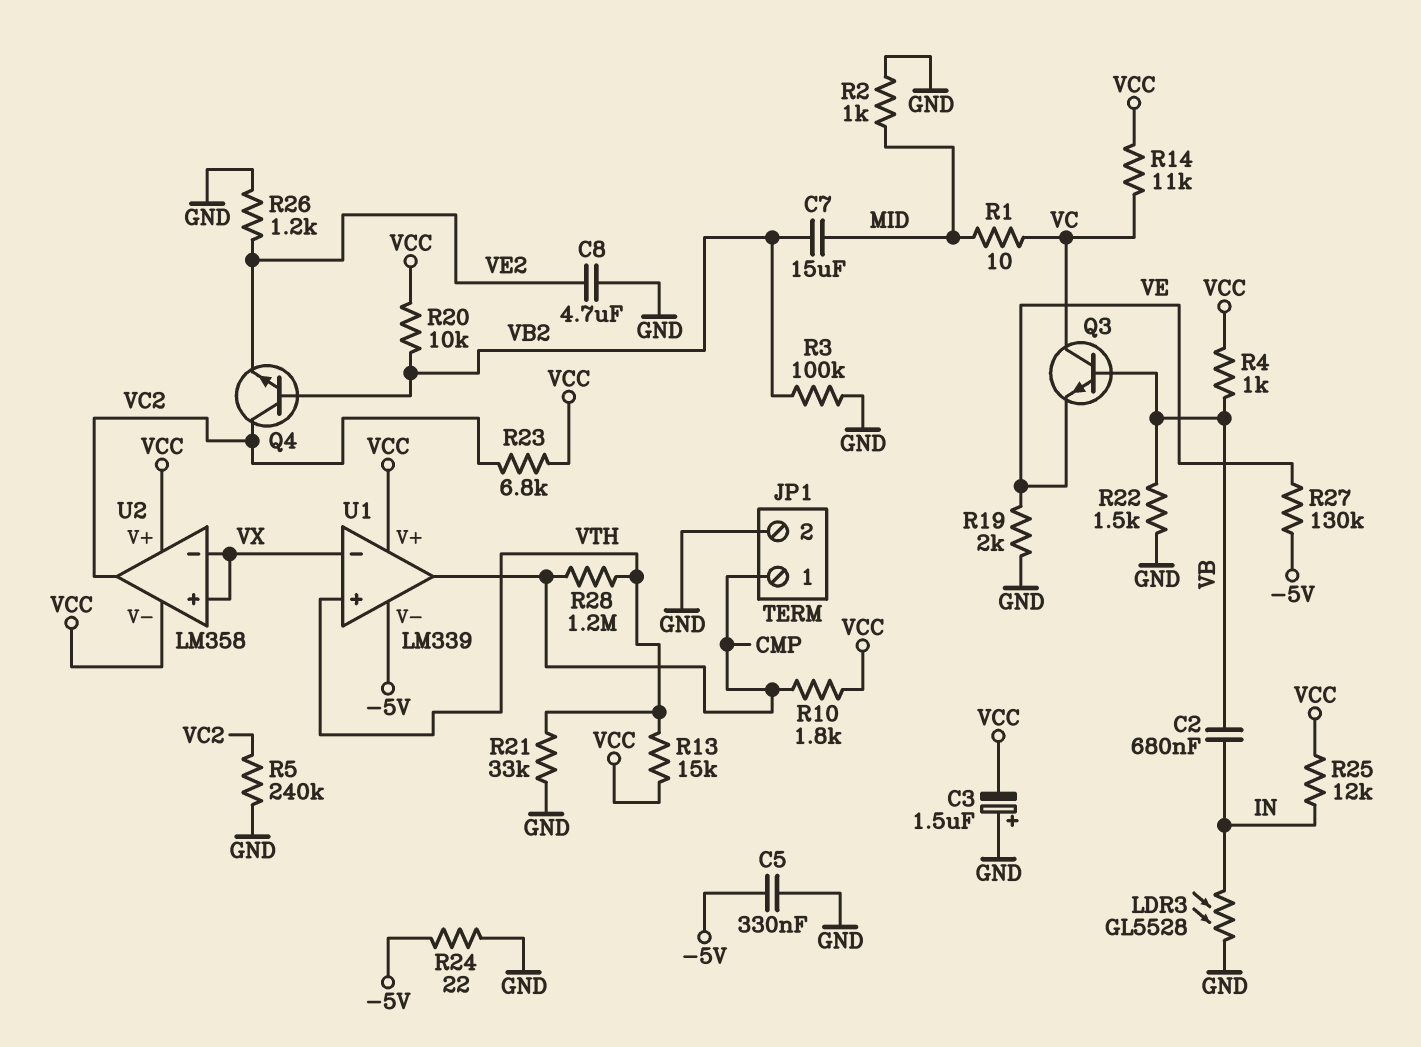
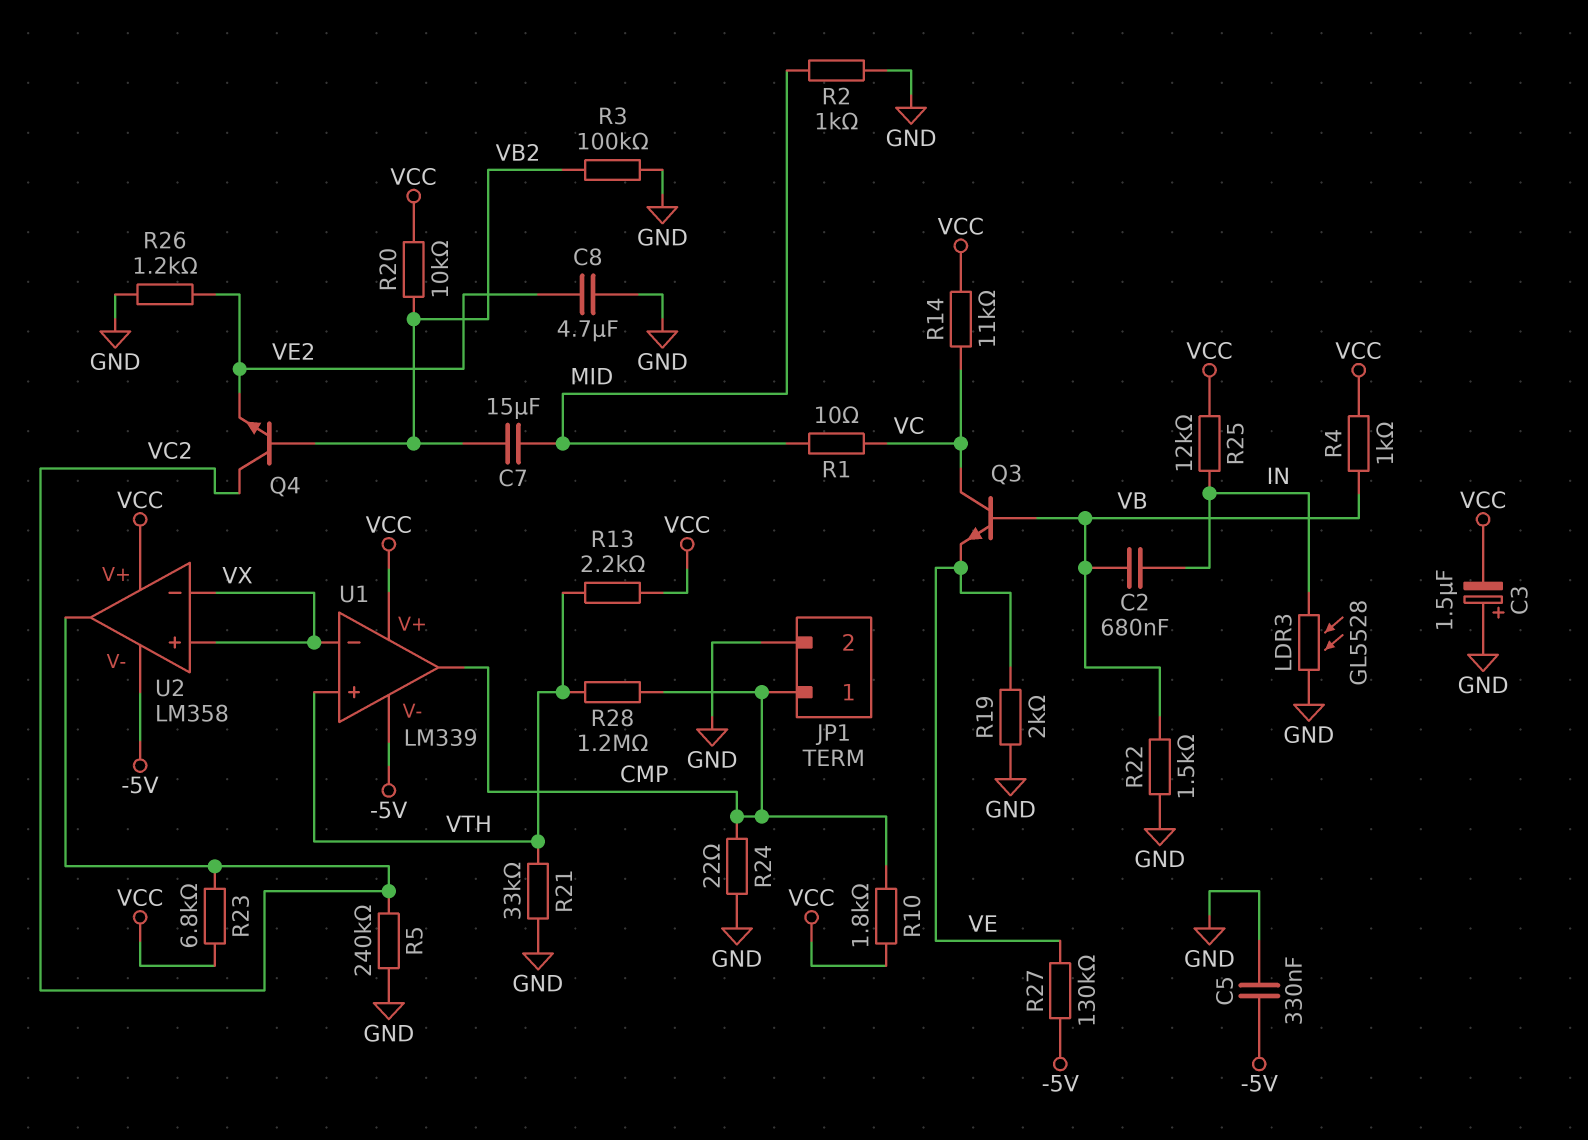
R13: 15k (VCC, VTH) -> 2.2k (VCC, VTH)
R24: 22 (-5V, GND) -> 22 (CMP, GND)
U2 pin V-: VCC -> -5V

